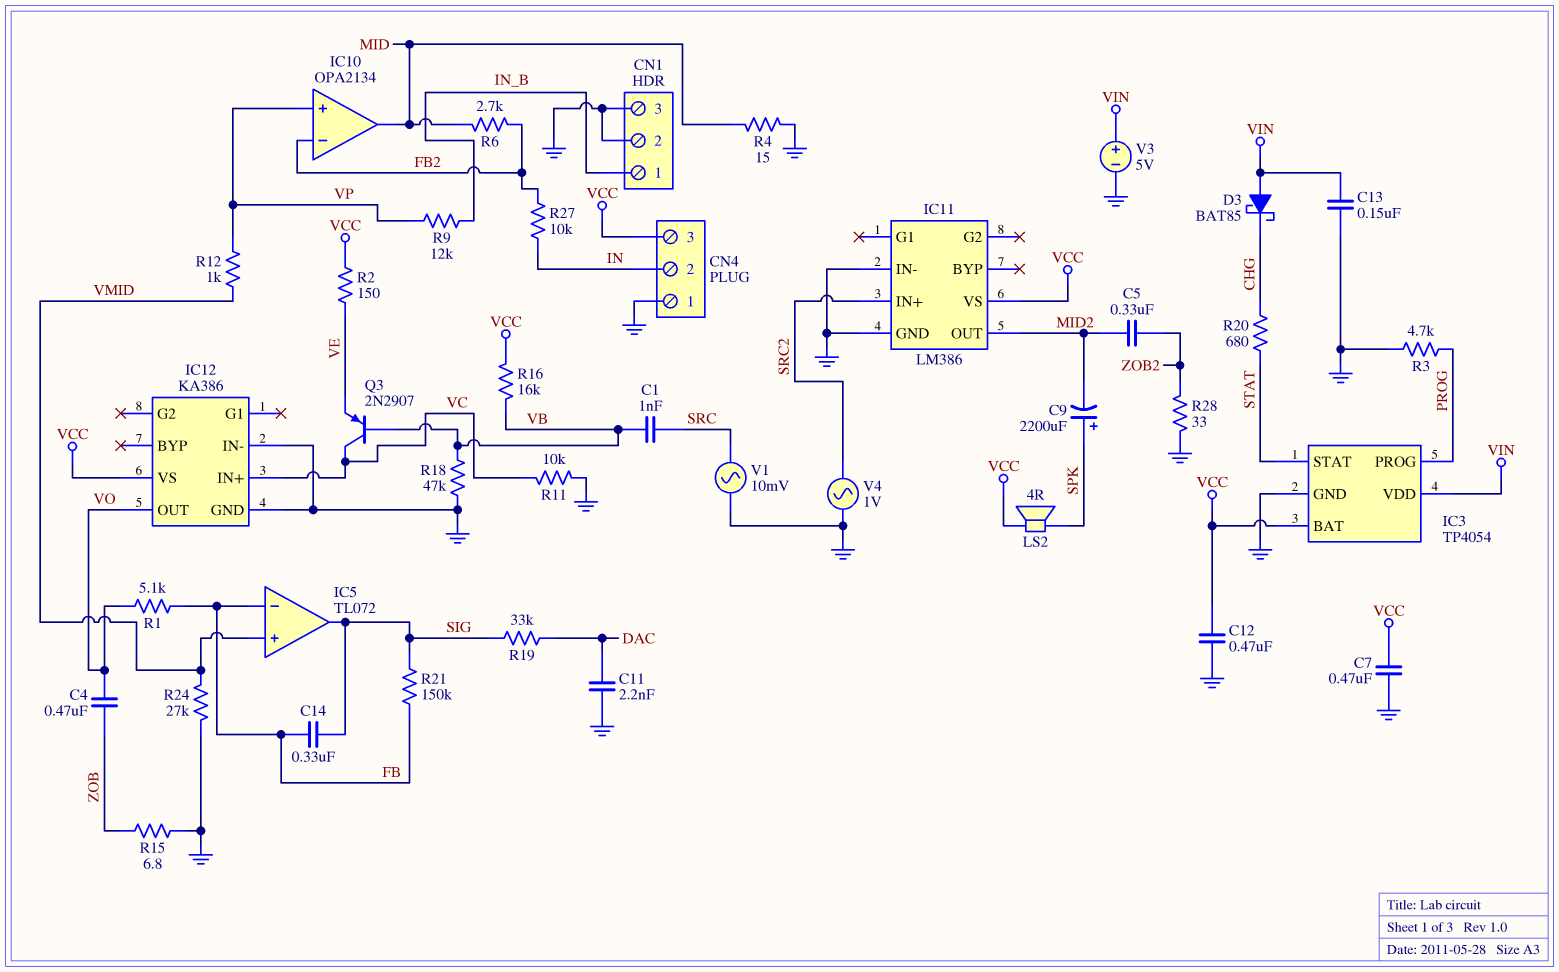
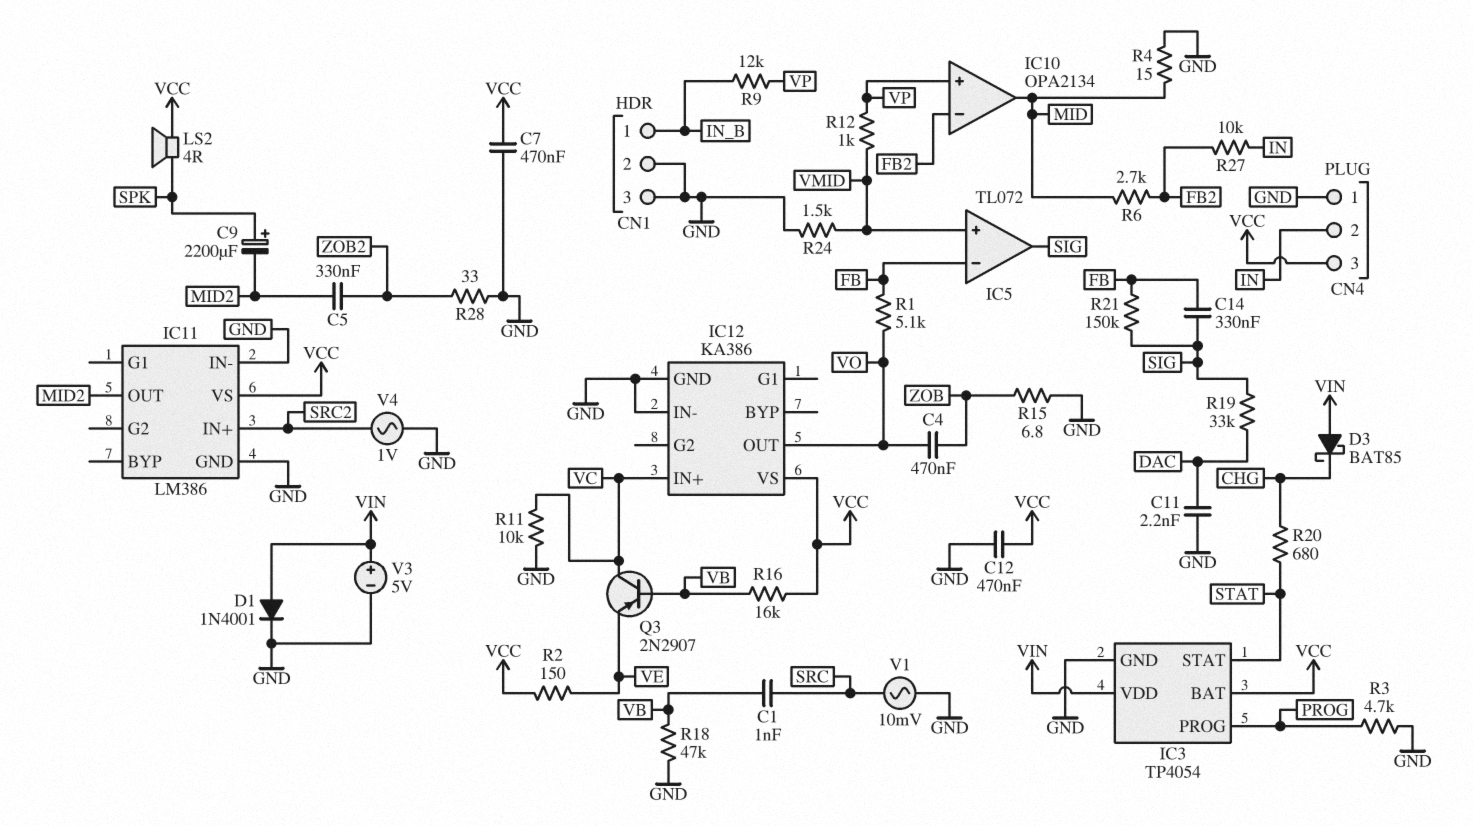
C13: 150nF (GND, VIN) -> none
D1: none -> diode 1N4001 (A VIN, K GND)
R24: 27k (GND, VMID) -> 1.5k (GND, VMID)

